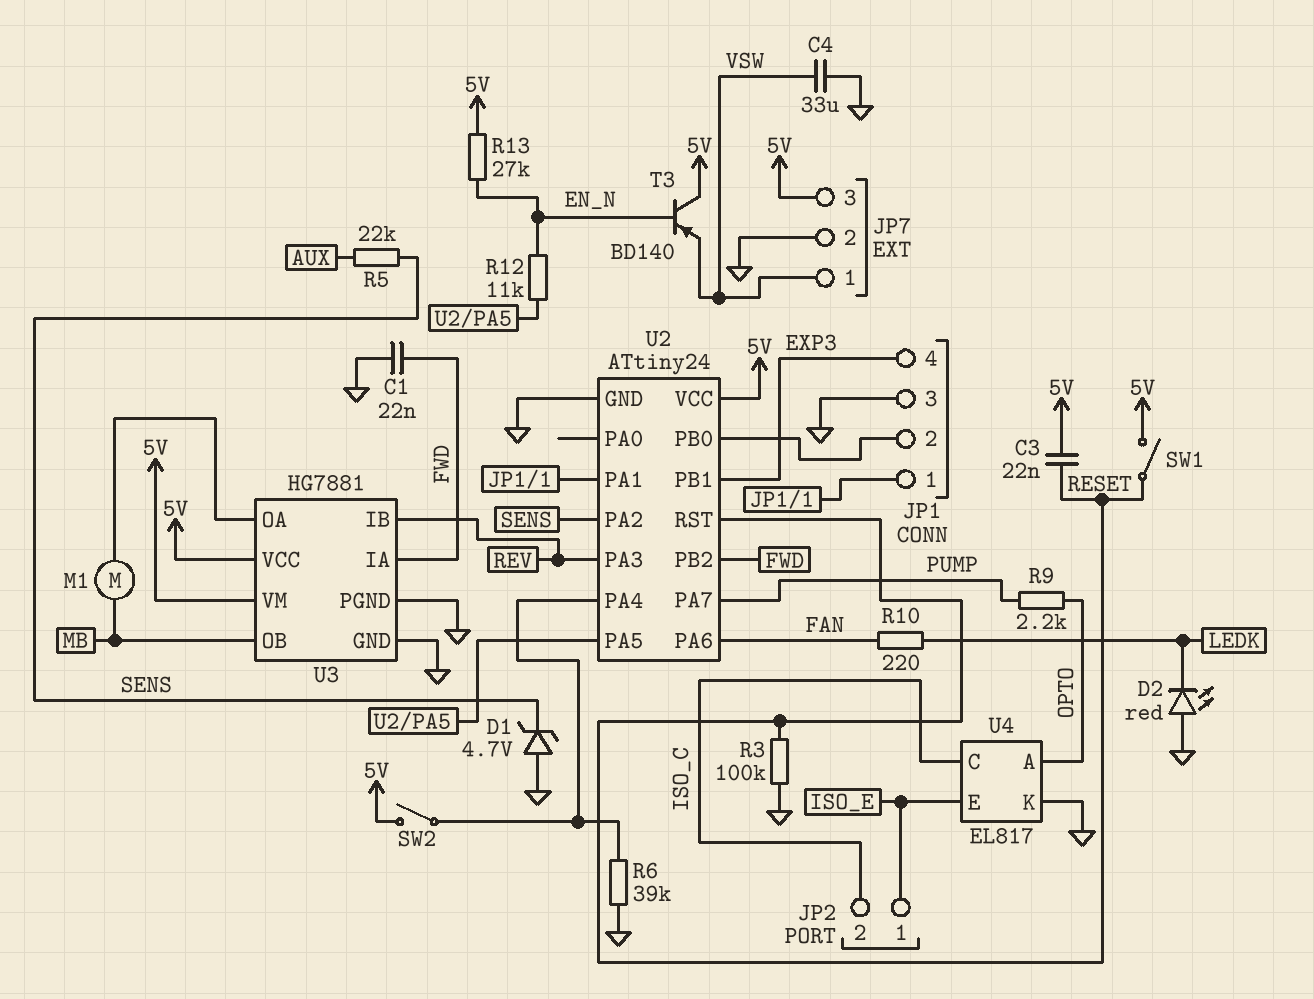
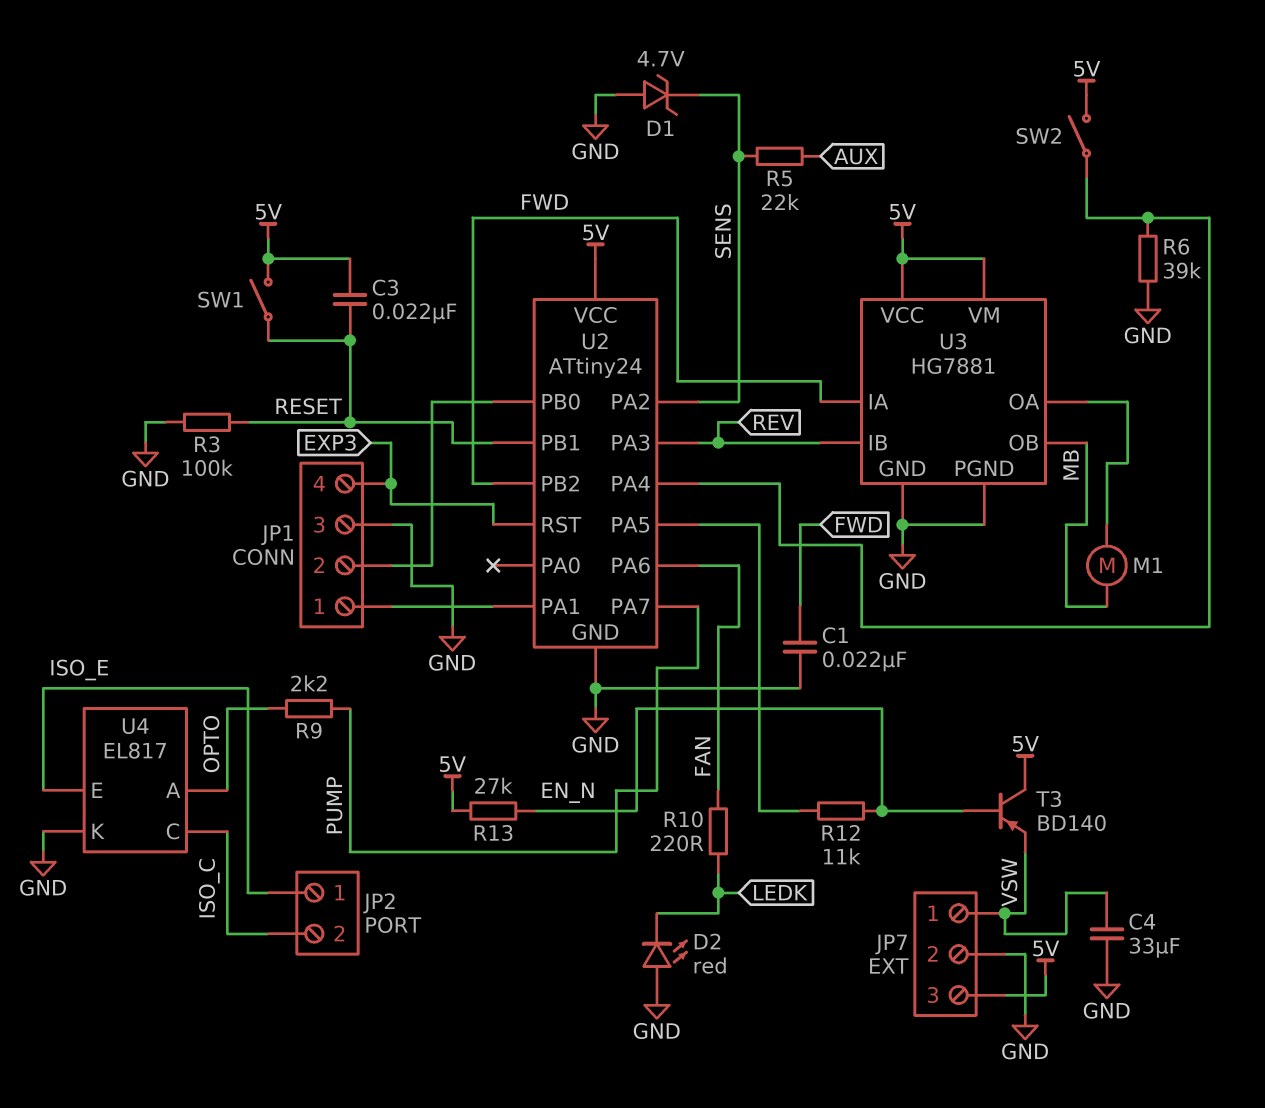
U2 pin PB1: EXP3 -> RESET
U2 pin RST: RESET -> EXP3

